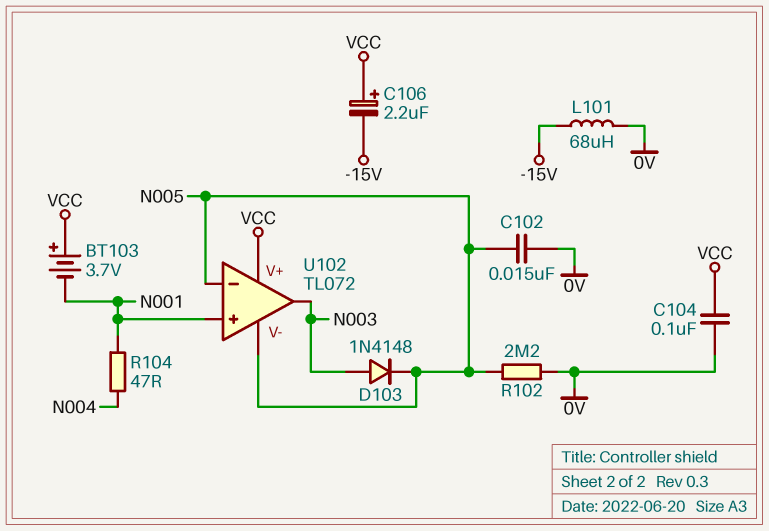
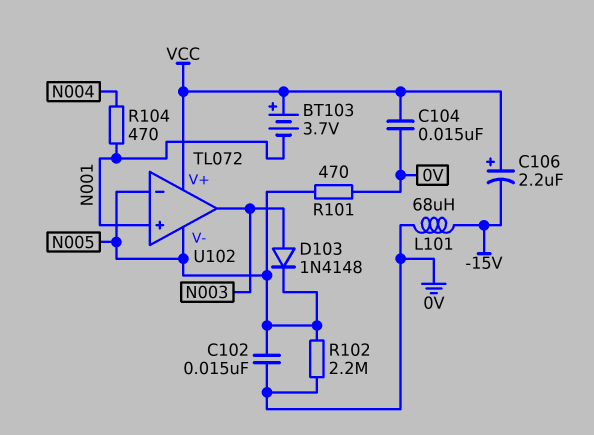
C104: 100nF (0V, VCC) -> 15nF (0V, VCC)
R101: none -> 470 (0V, N005)
R104: 47 (N001, N004) -> 470 (N001, N004)

